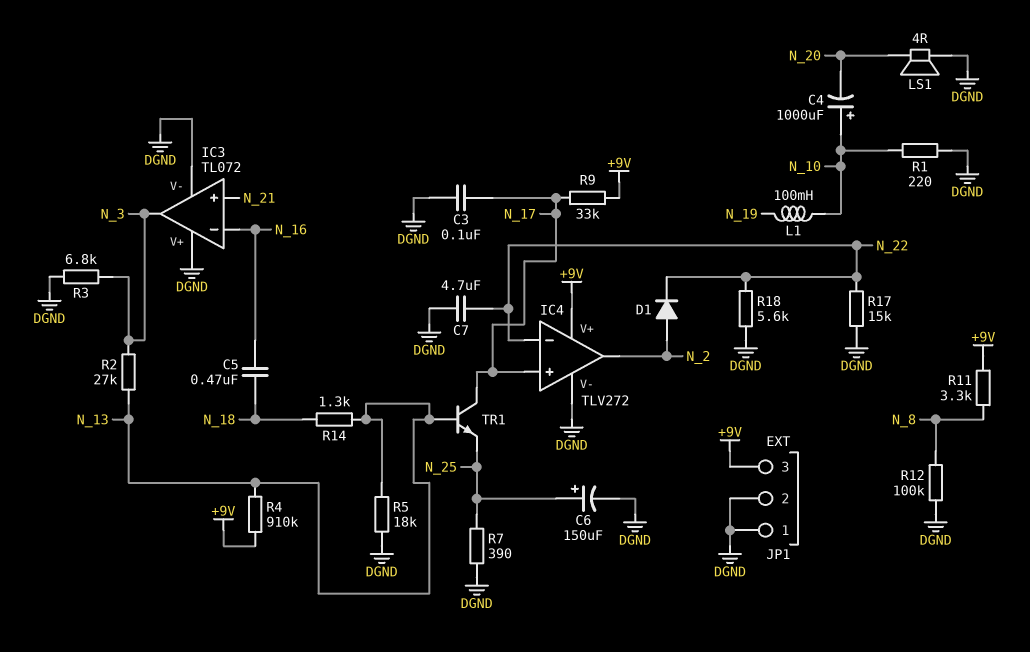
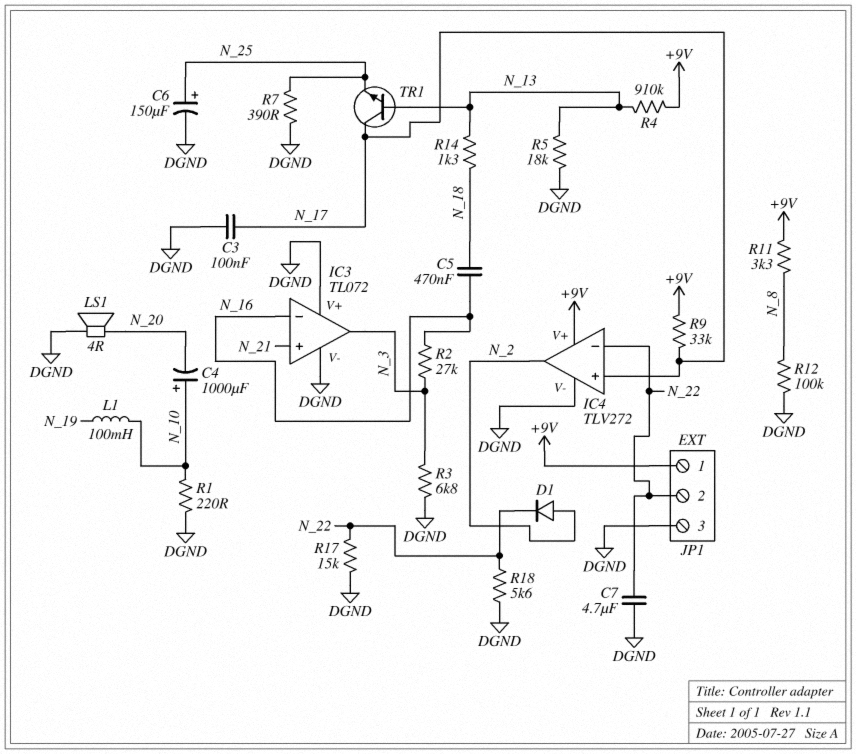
JP1 pin 1: DGND -> +9V
JP1 pin 2: DGND -> N_22
JP1 pin 3: +9V -> DGND
R2: 27k (N_3, N_13) -> 27k (N_3, N_16)

